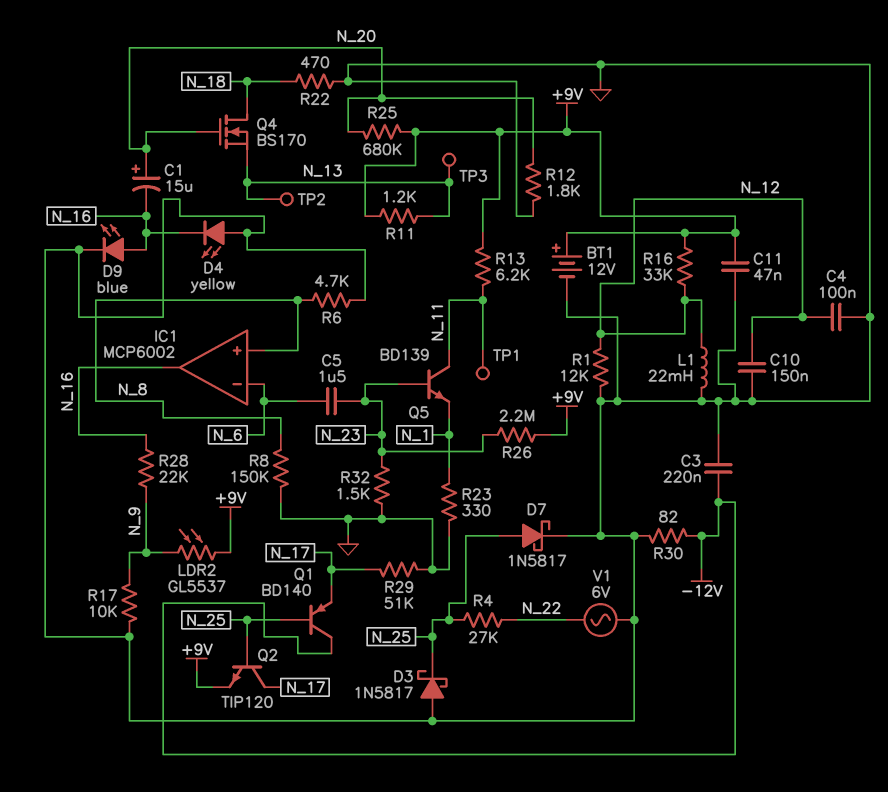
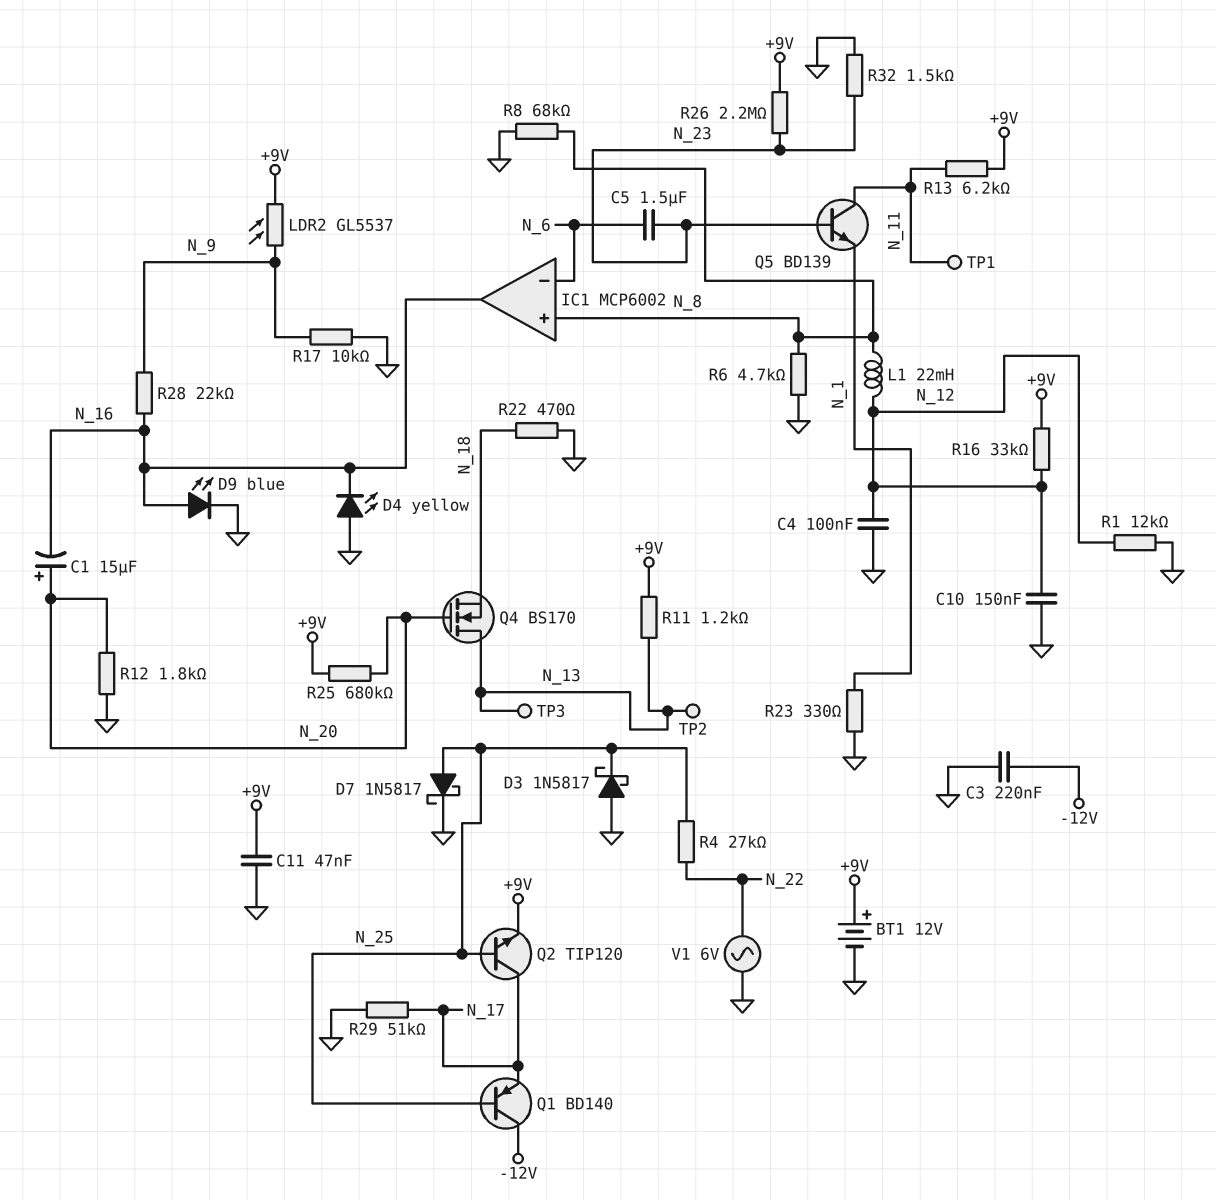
L1: 22mH (GND, N_12) -> 22mH (N_8, N_12)
Q4: NMOS BS170 (G N_20, D N_18, S N_13) -> NMOS BS170 (G N_20, D N_13, S N_18)
R8: 150k (GND, N_8) -> 68k (GND, N_8)
R30: 82 (-12V, GND) -> none

